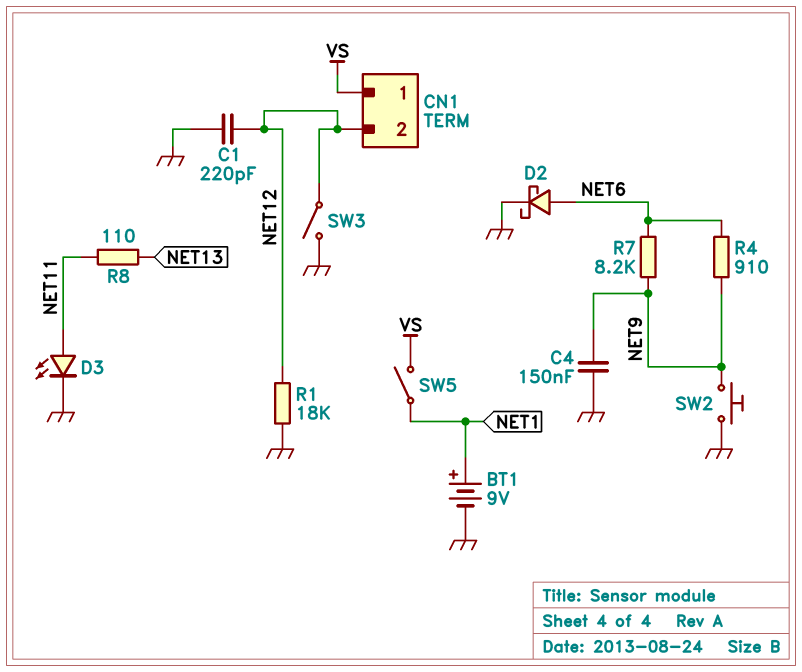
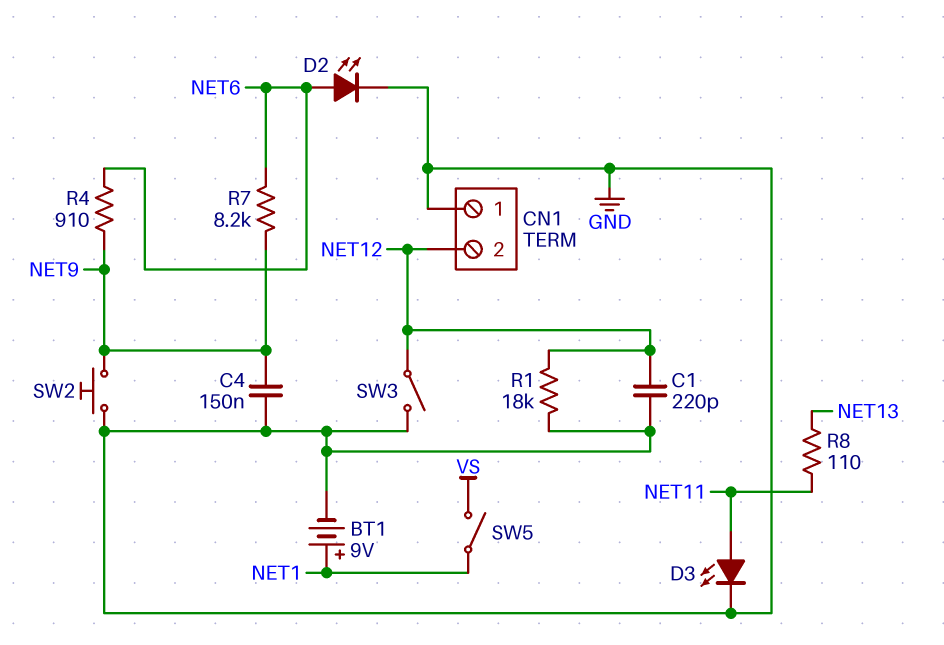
CN1 pin 1: VS -> GND
D2: schottky (A NET6, K GND) -> LED (A NET6, K GND)

